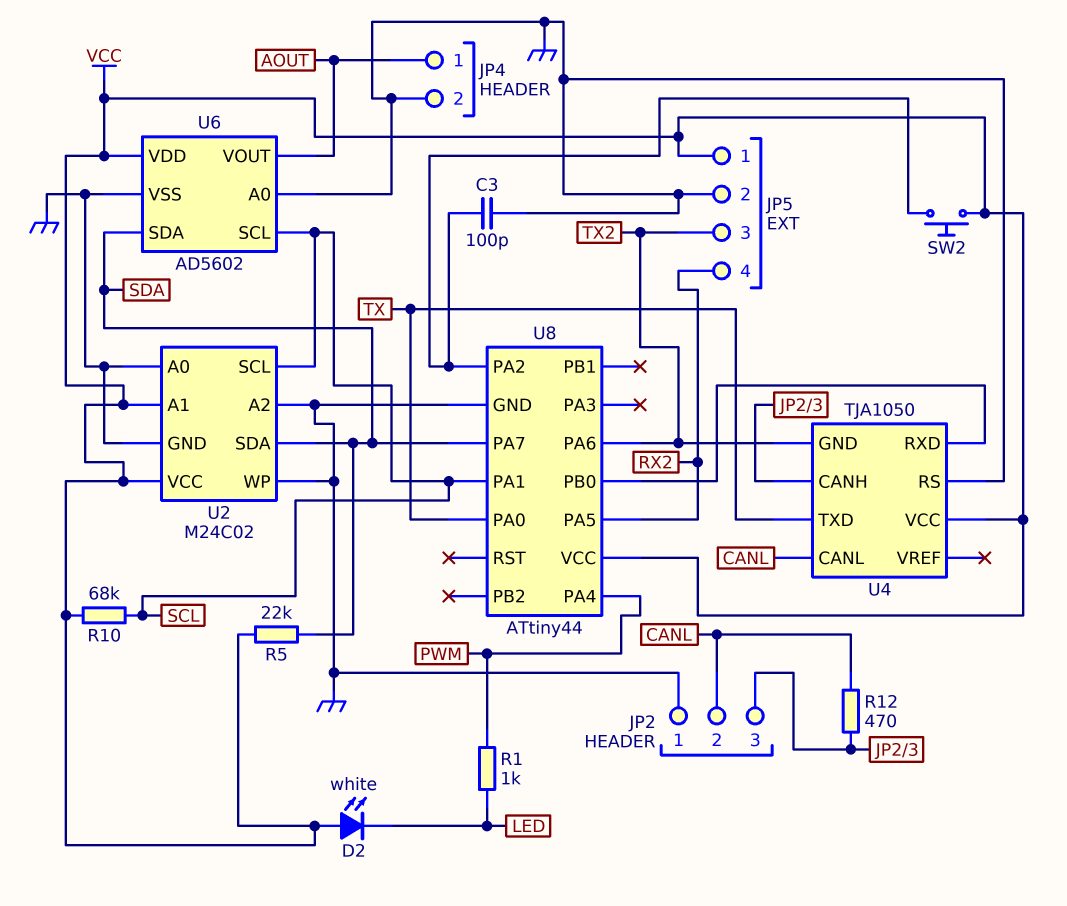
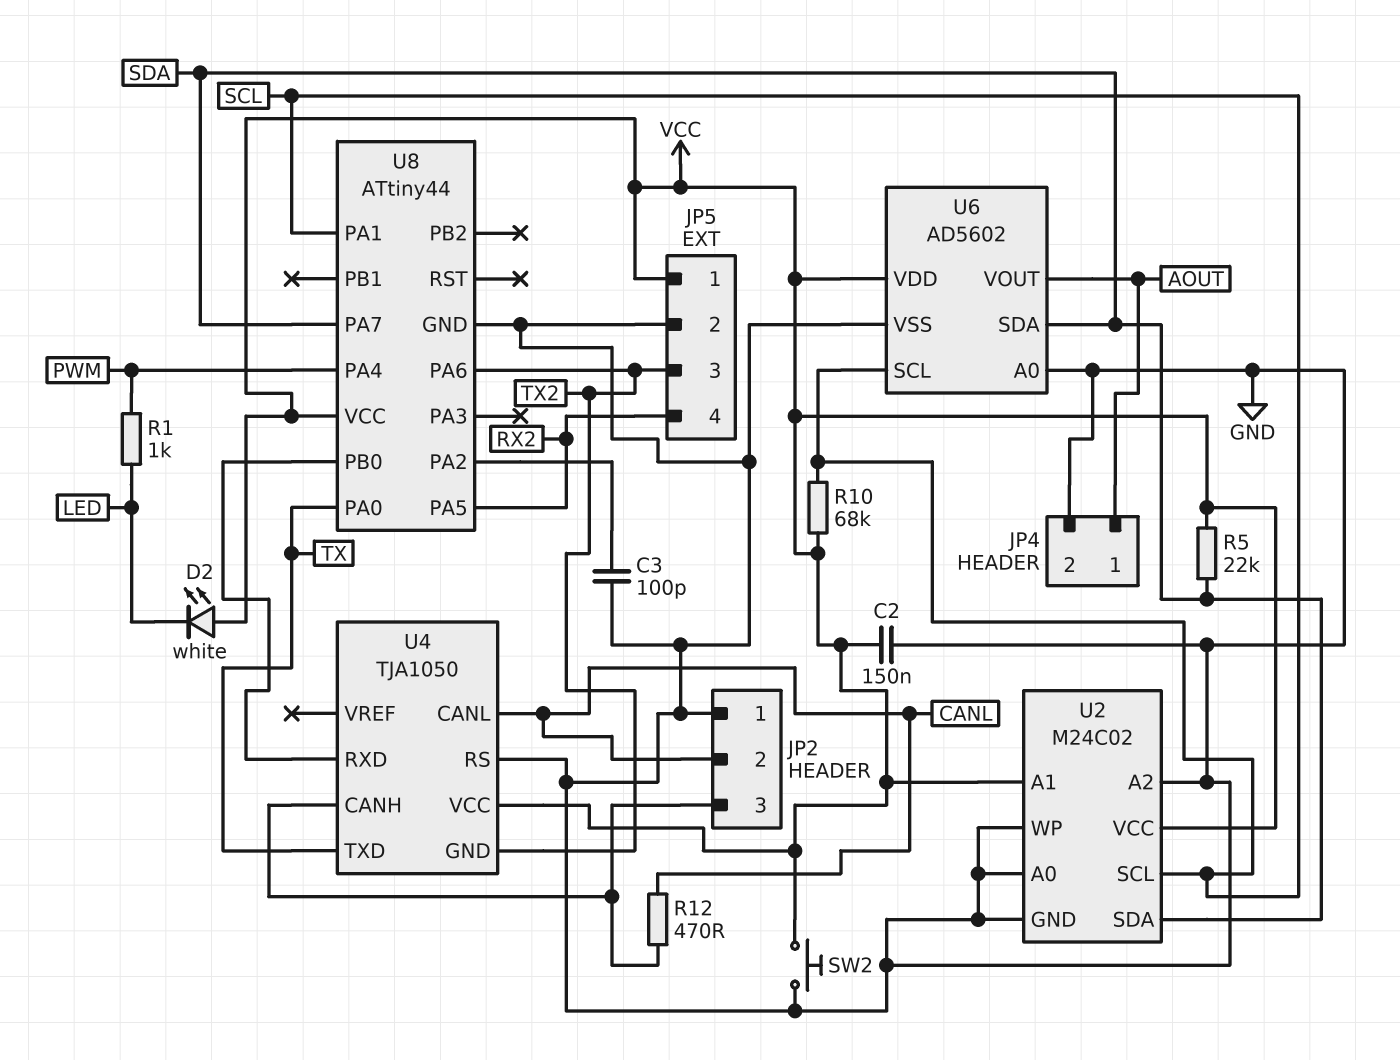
C2: none -> 150nF (GND, VCC)
SW2: button (U8/PA2, VCC) -> button (GND, VCC)

